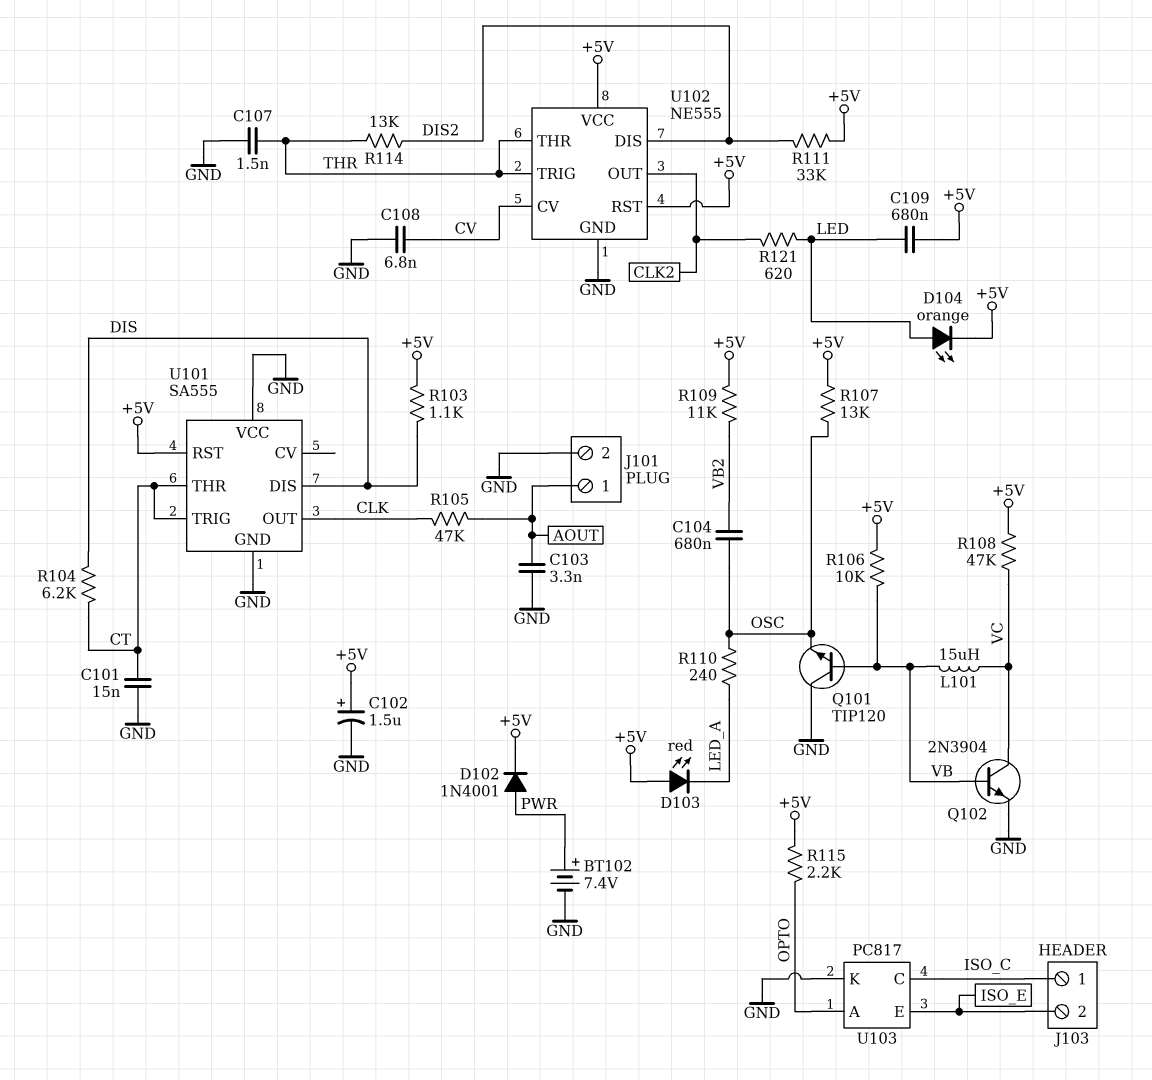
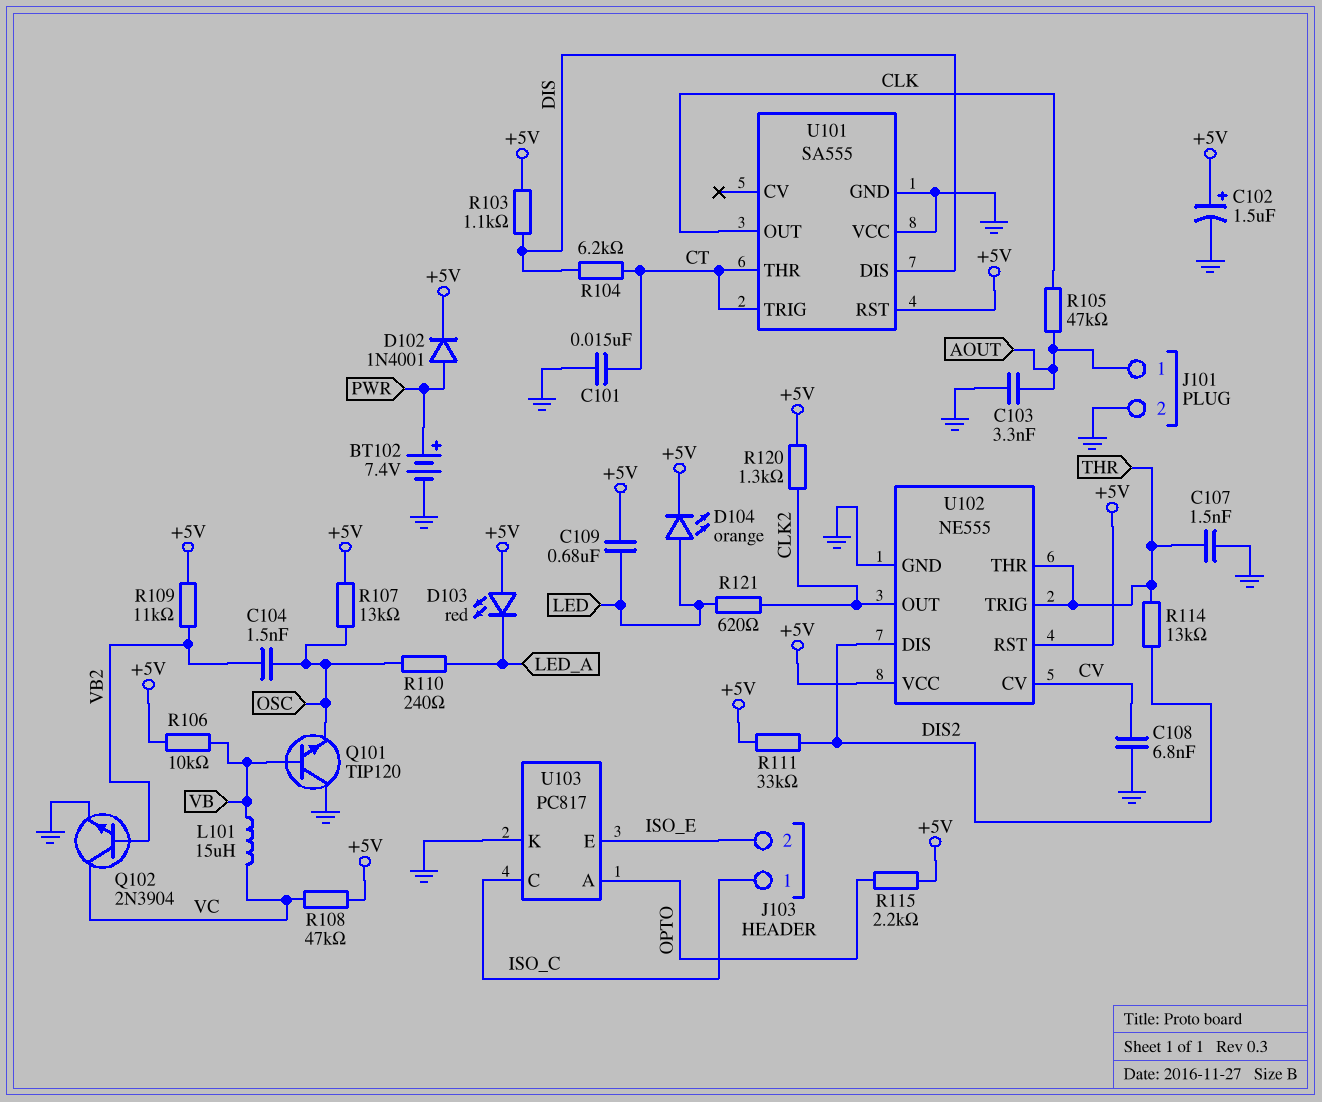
C104: 680nF (OSC, VB2) -> 1.5nF (OSC, VB2)
Q102: NPN 2N3904 (B VB, C VC, E GND) -> NPN 2N3904 (B VB2, C VC, E GND)
R120: none -> 1.3k (+5V, CLK2)

